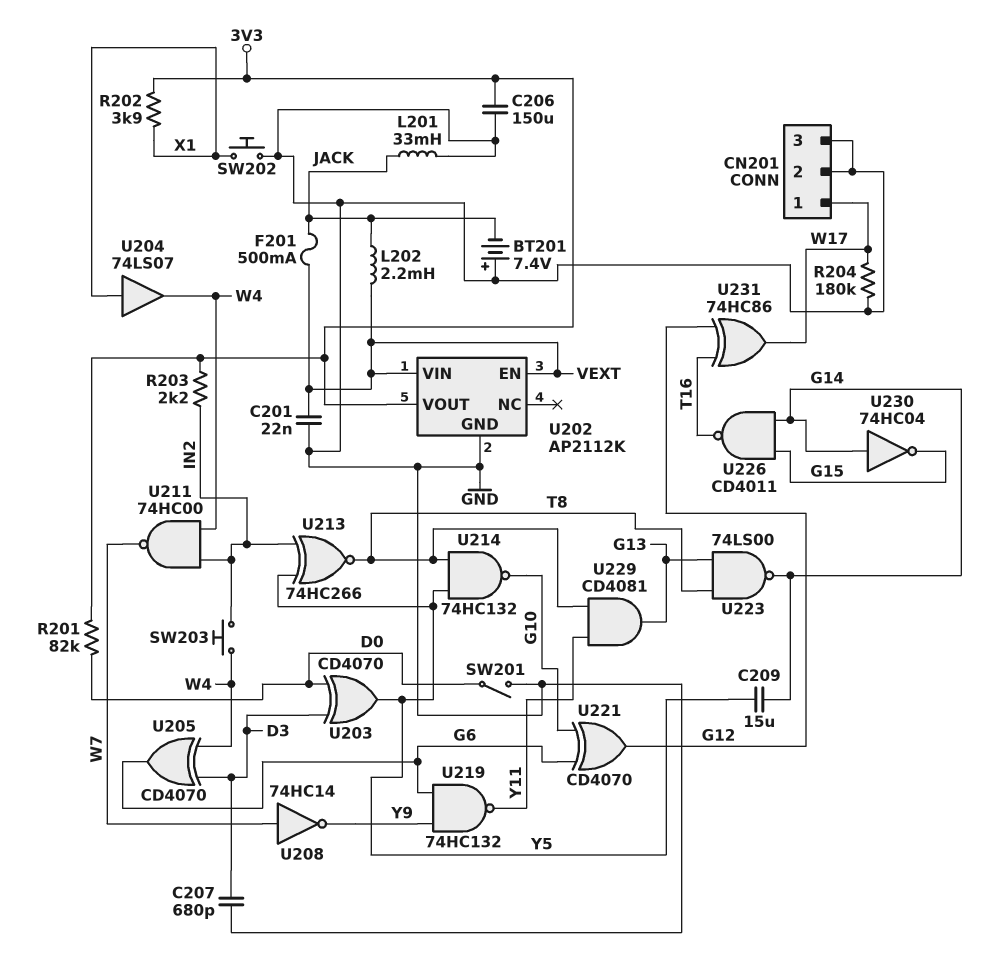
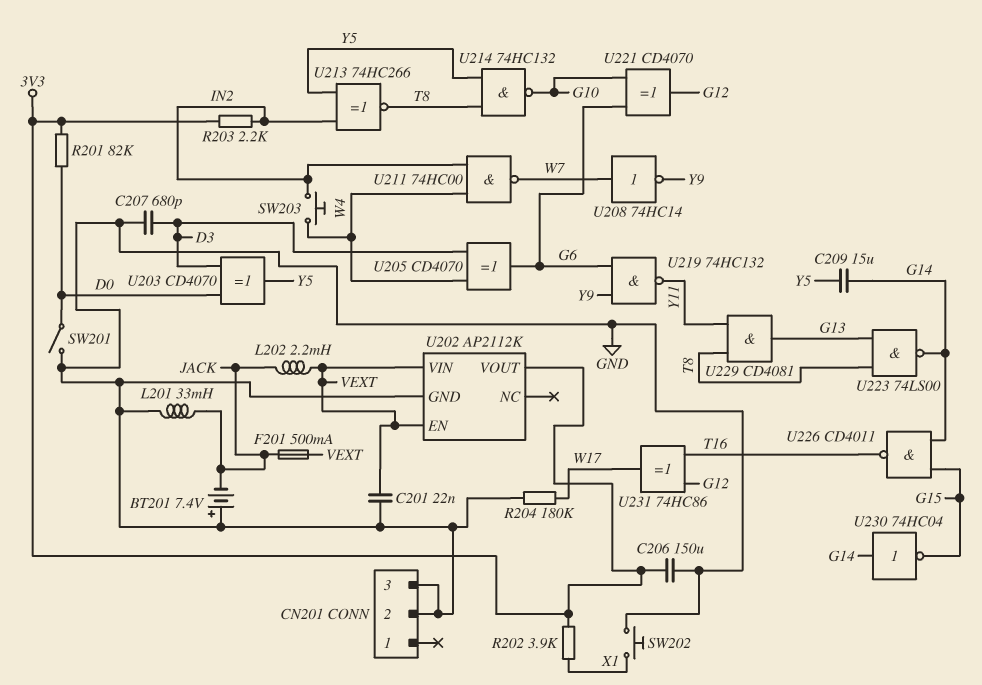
CN201 pin 1: W17 -> none
U204: buffer 74LS07 (in X1, out W4) -> none

